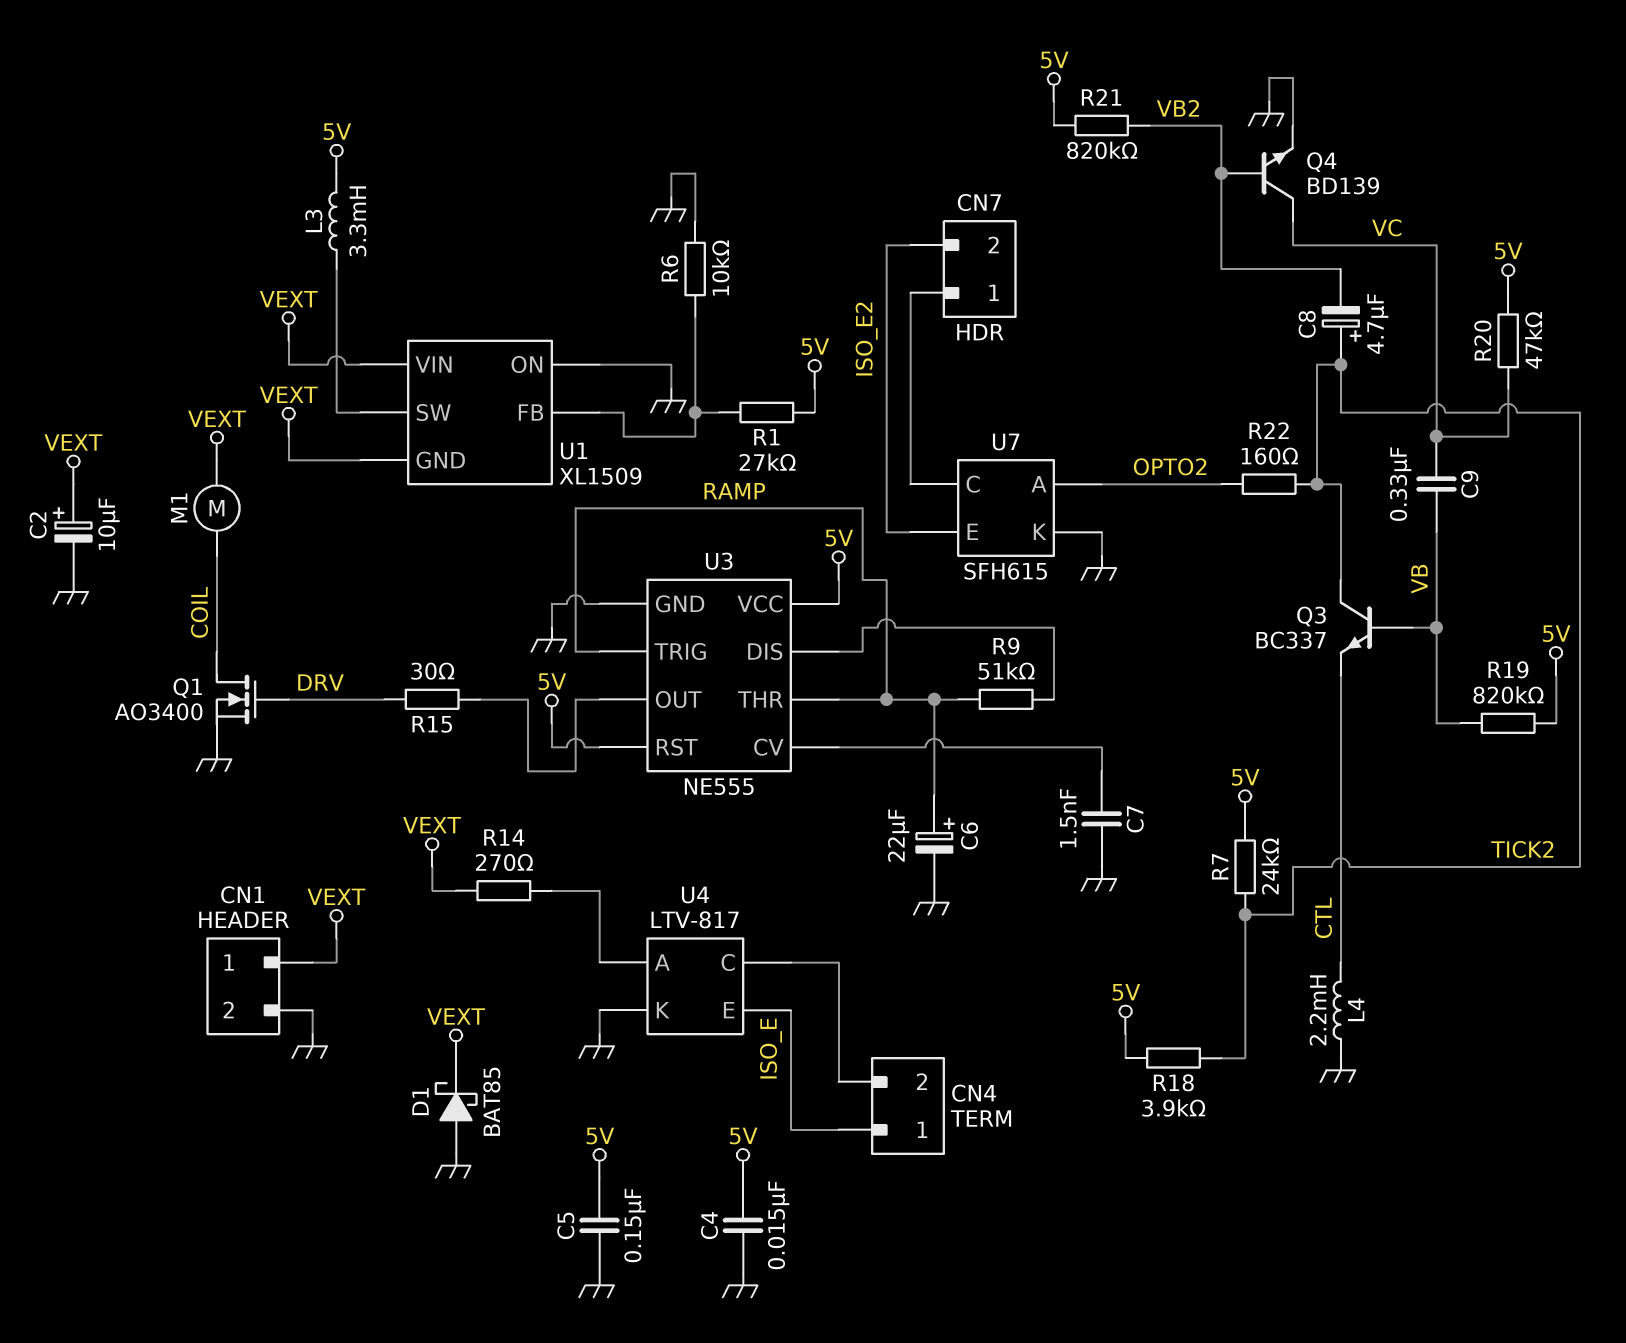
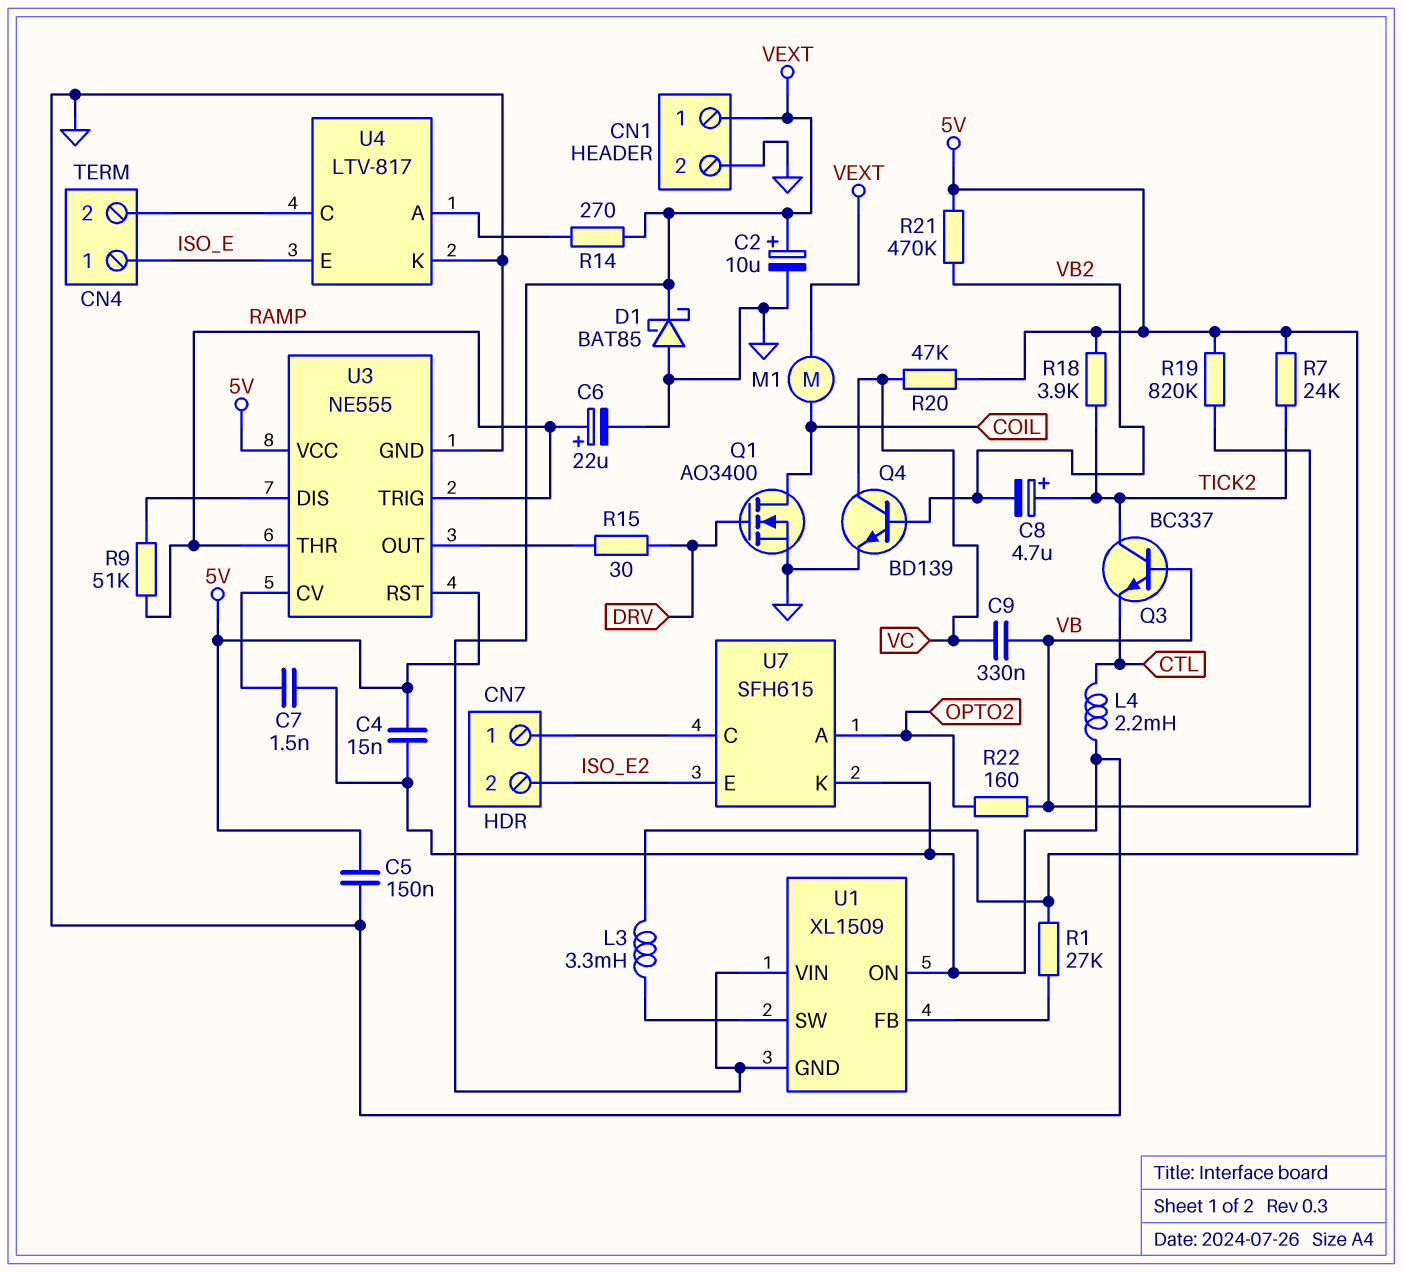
R6: 10k (GND, U1/FB) -> none
R21: 820k (5V, VB2) -> 470k (5V, VB2)
R22: 160 (OPTO2, TICK2) -> 160 (OPTO2, VB)

